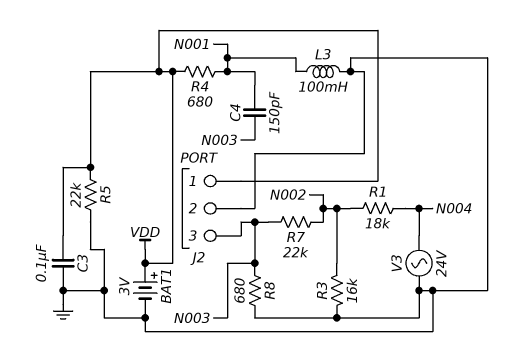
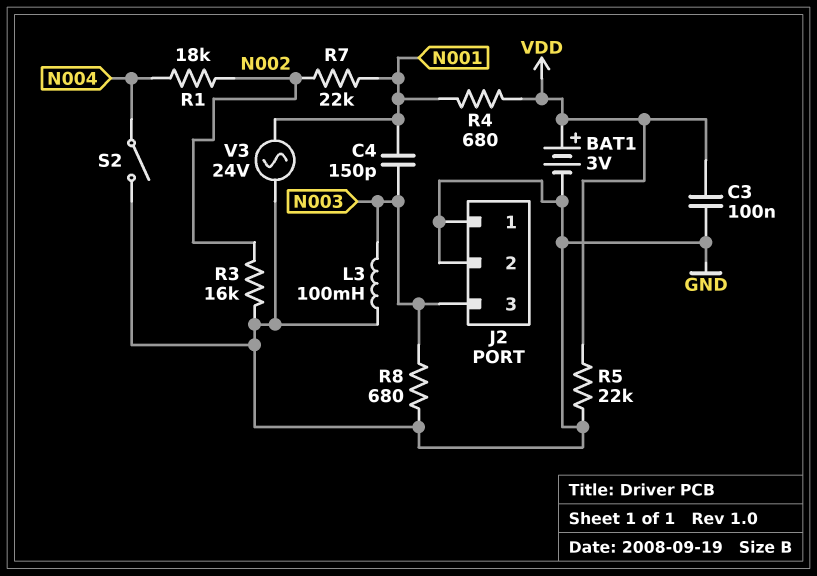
J2 pin 1: VDD -> GND
L3: 100mH (GND, N001) -> 100mH (GND, N003)
R7: 22k (N002, N003) -> 22k (N001, N002)
S2: none -> switch (GND, N004)
V3: AC 24V (GND, N004) -> AC 24V (GND, N001)

